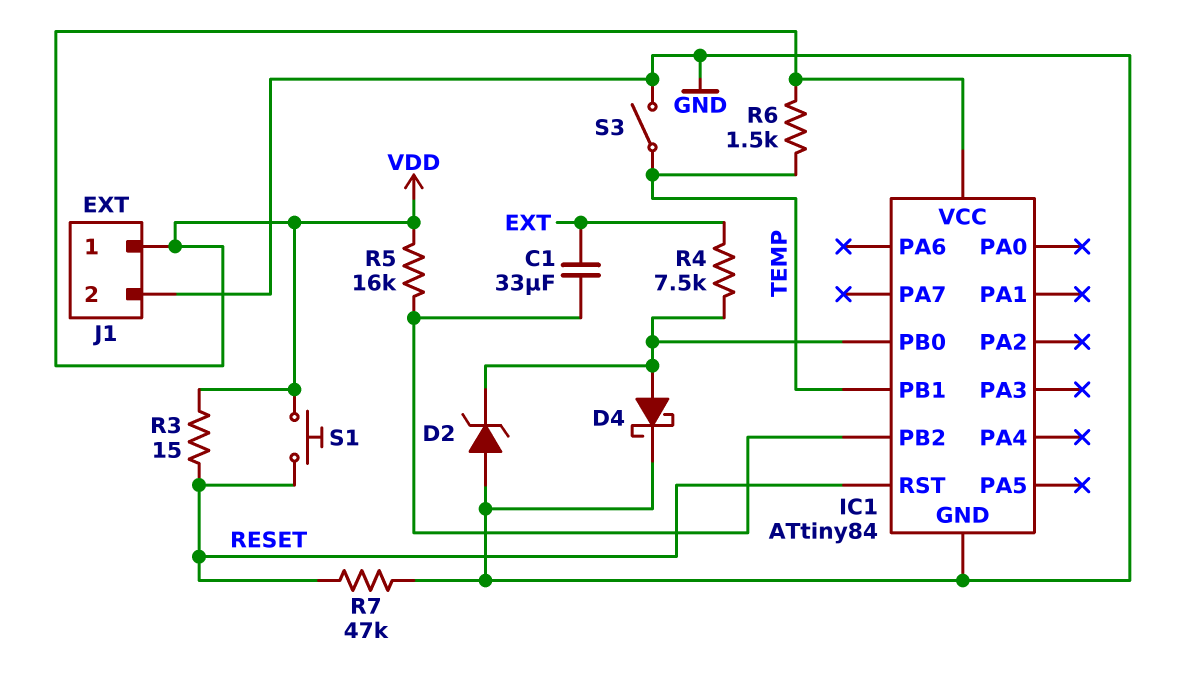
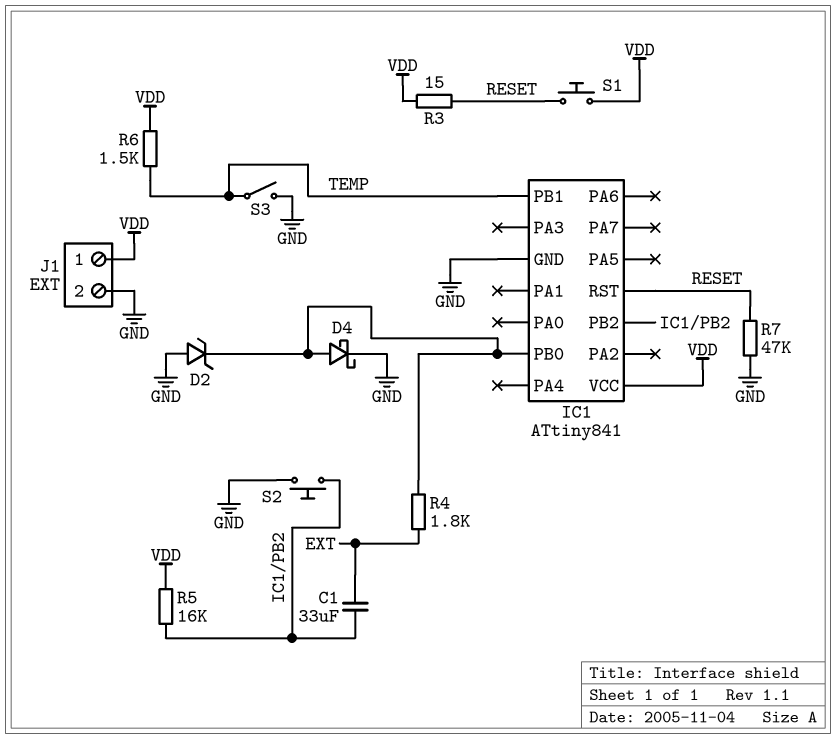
IC1: ATtiny84 -> ATtiny841
R4: 7.5k (EXT, IC1/PB0) -> 1.8k (EXT, IC1/PB0)
S2: none -> button (GND, IC1/PB2)

